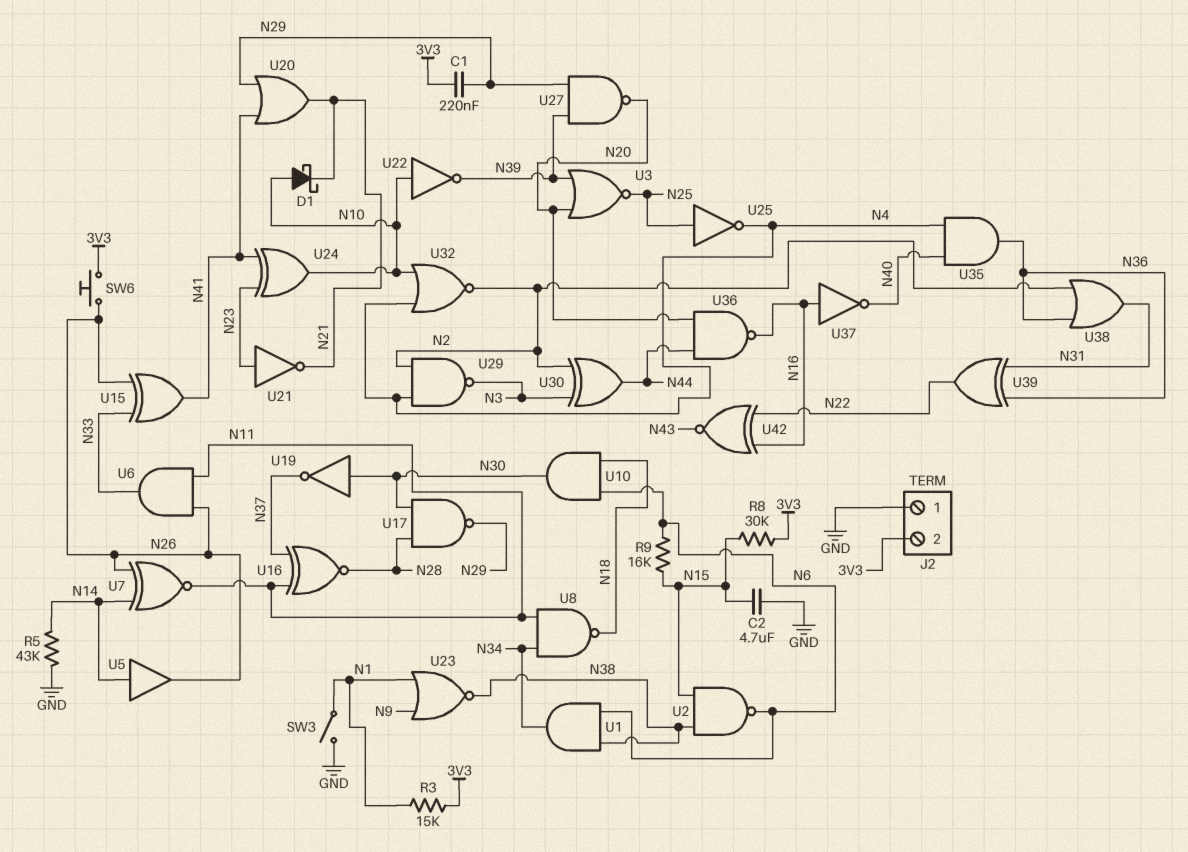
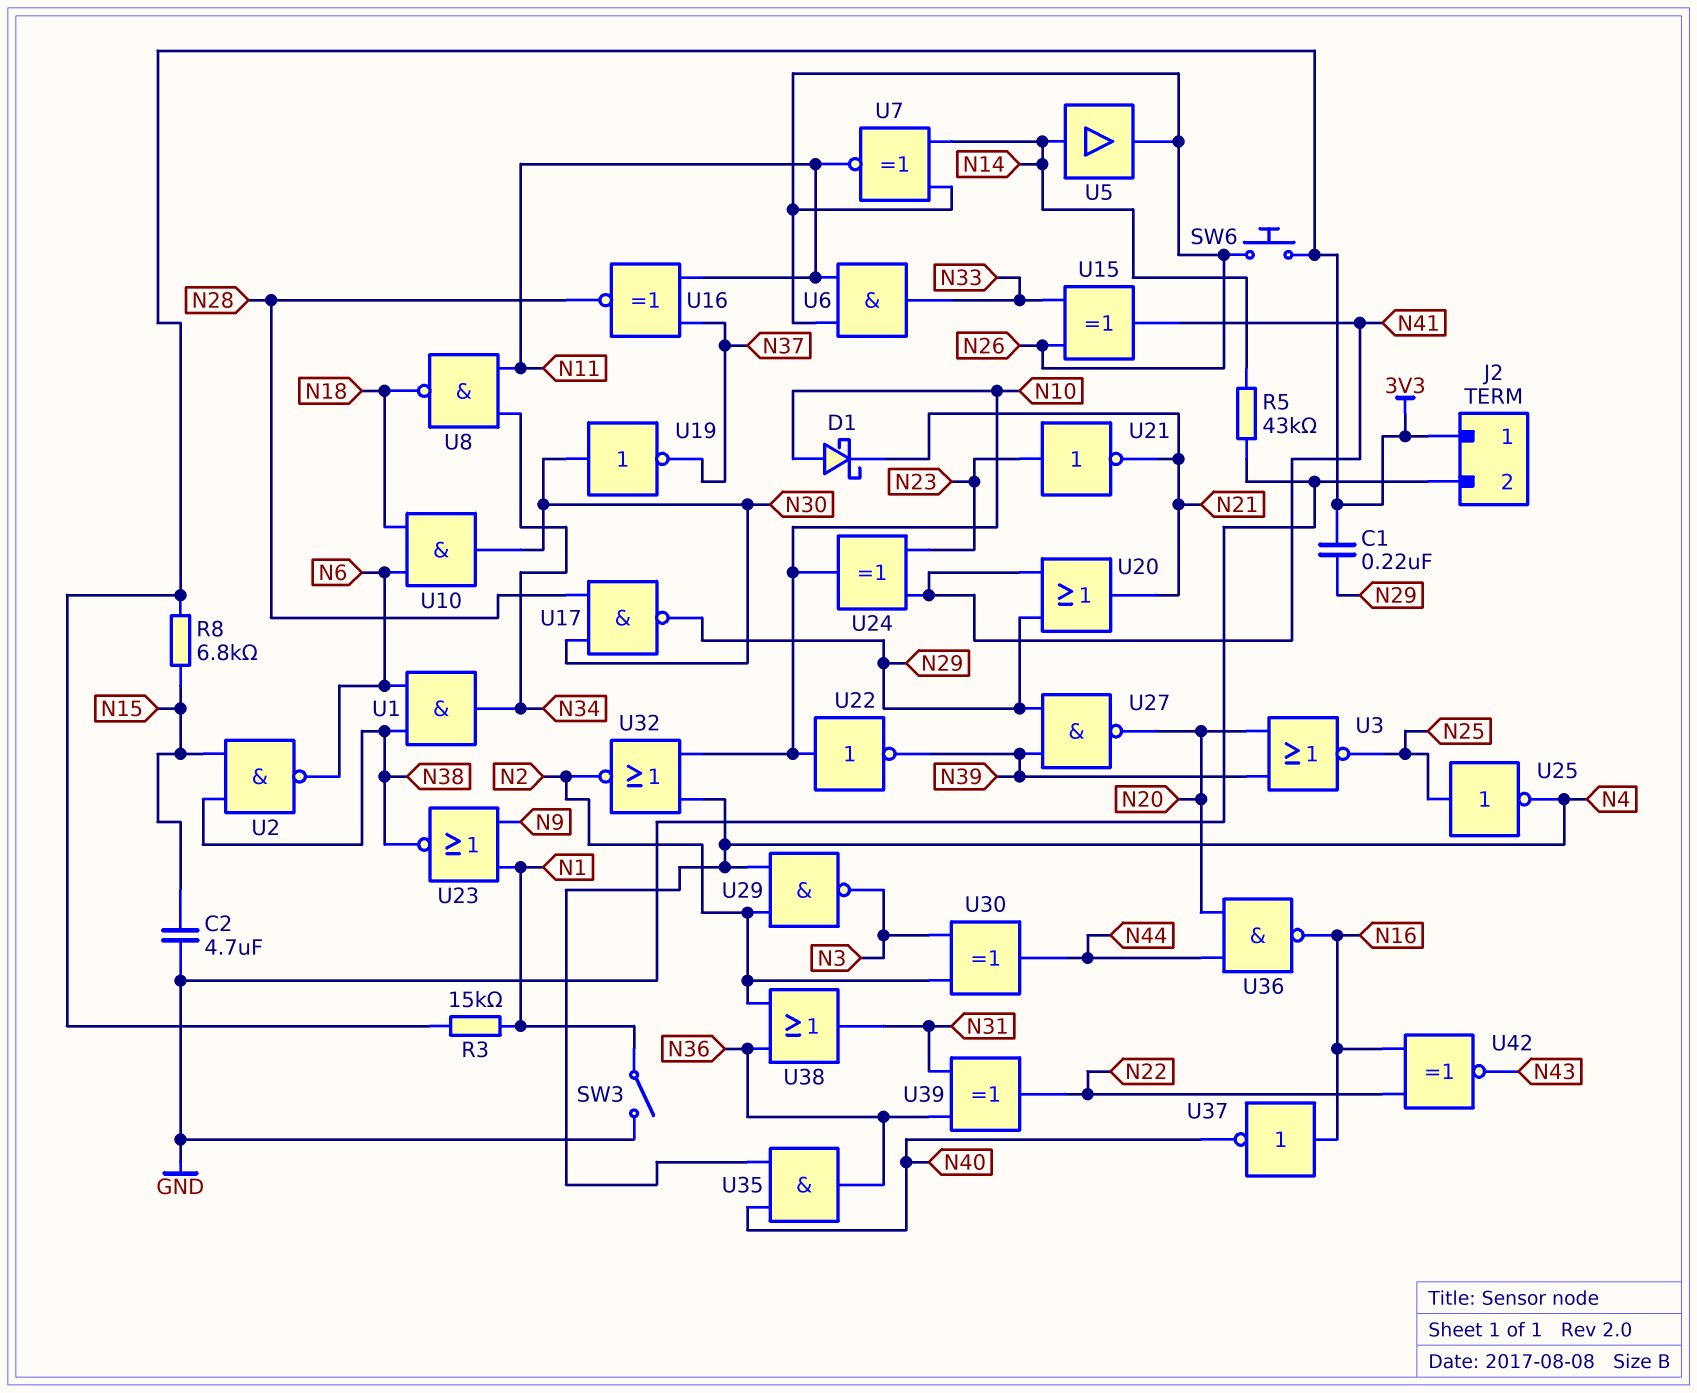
J2 pin 1: GND -> 3V3
J2 pin 2: 3V3 -> GND
R8: 30k (3V3, N15) -> 6.8k (3V3, N15)
R9: 16k (N6, N15) -> none

